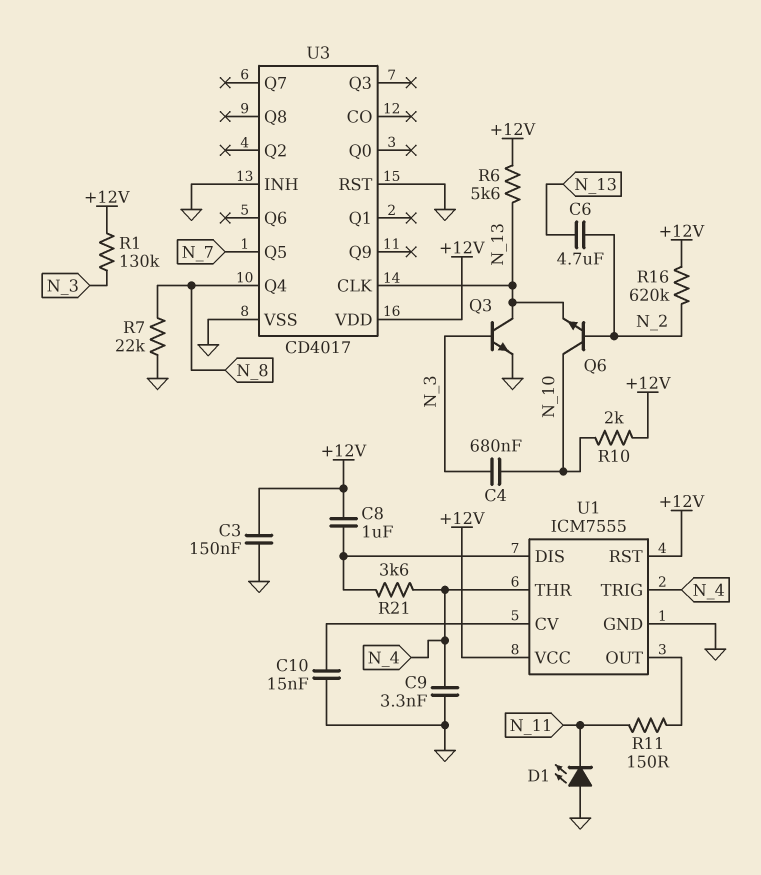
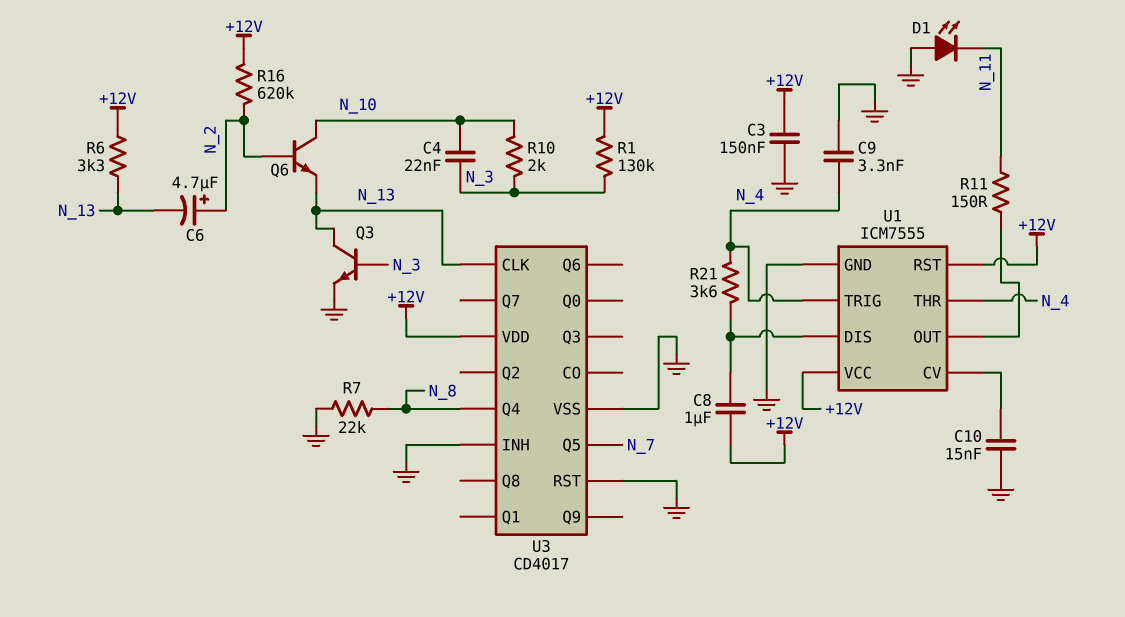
C4: 680nF (N_3, N_10) -> 22nF (N_3, N_10)
C6: 4.7uF (N_2, N_13) -> 4.7uF (plus N_2, minus N_13)
R6: 5.6k (+12V, N_13) -> 3.3k (+12V, N_13)
R10: 2k (+12V, N_10) -> 2k (N_3, N_10)

